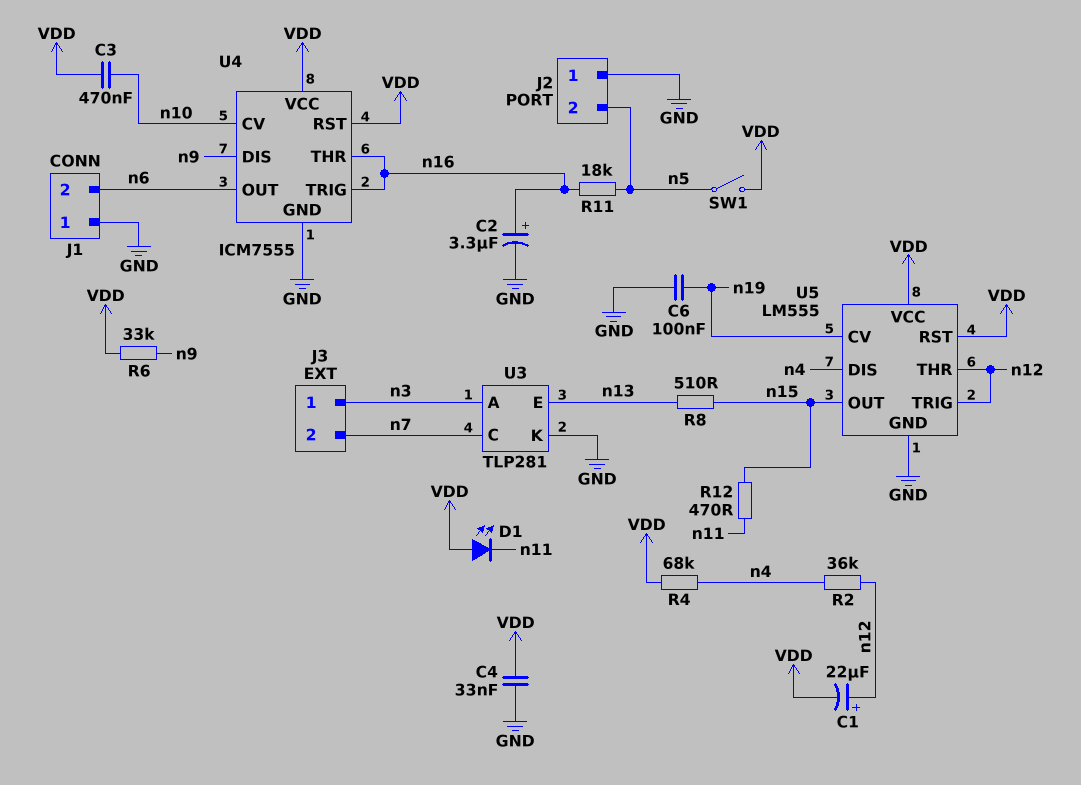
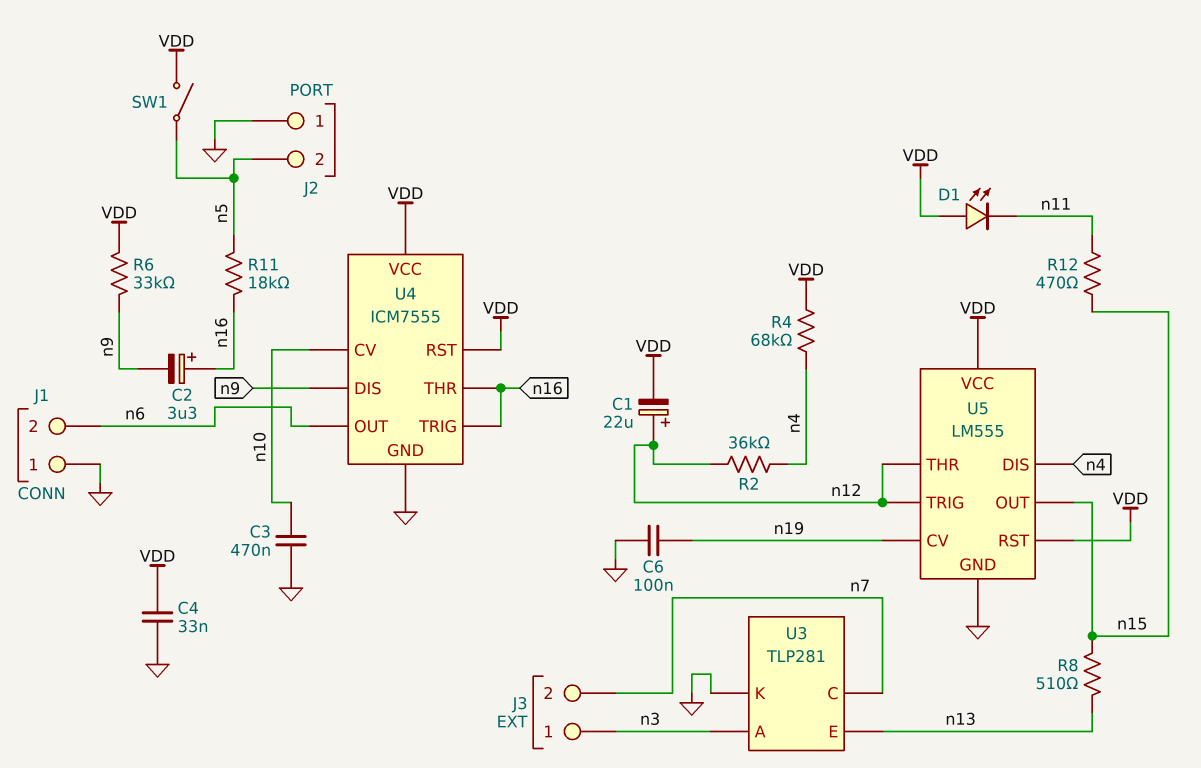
C2: 3.3uF (plus n16, minus GND) -> 3.3uF (plus n16, minus n9)
C3: 470nF (VDD, n10) -> 470nF (GND, n10)

